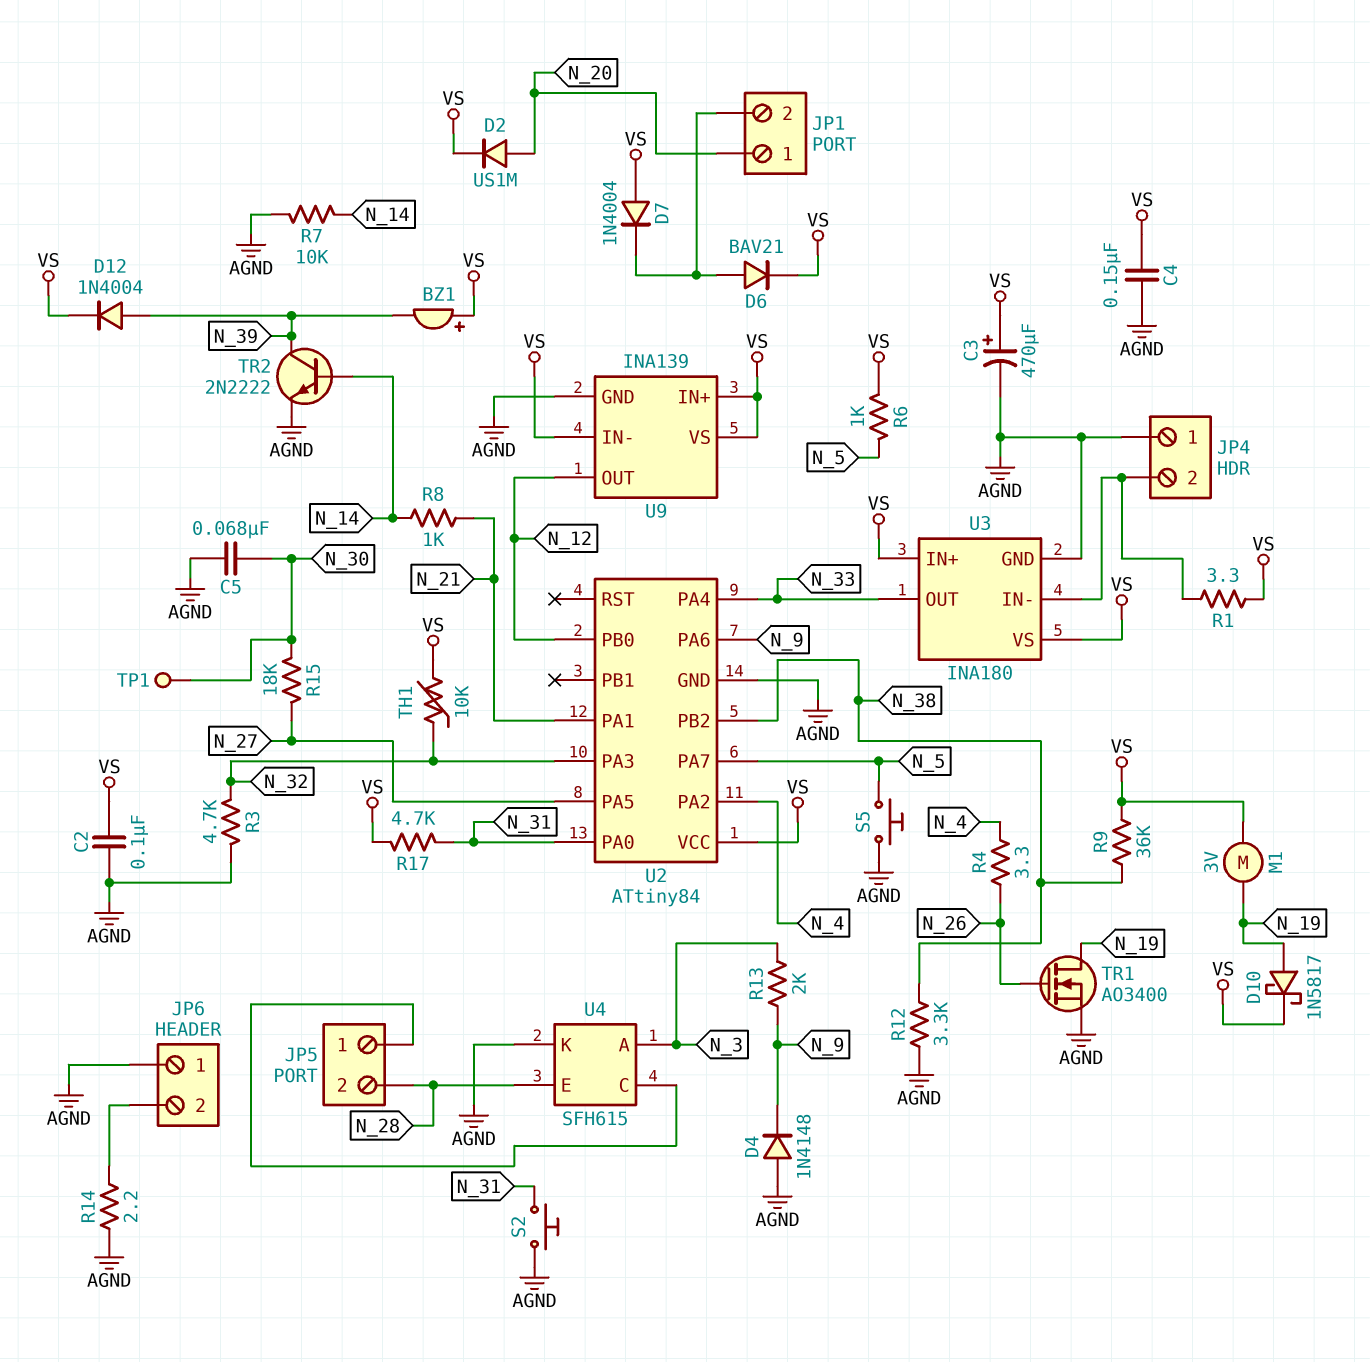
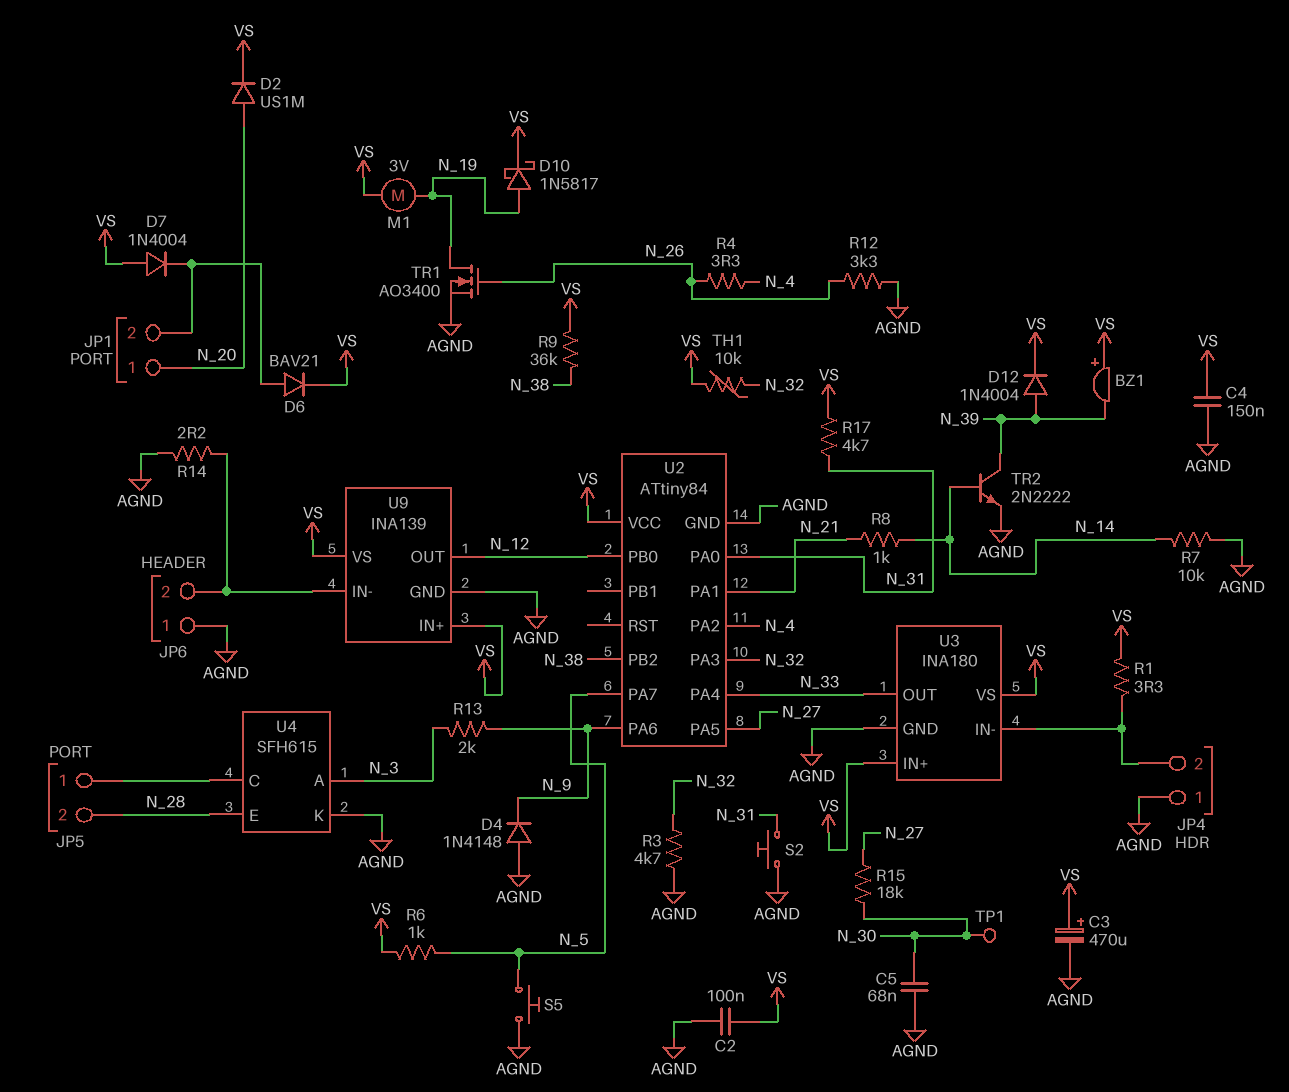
R12: 3.3k (AGND, N_38) -> 3.3k (AGND, N_26)
U9 pin IN-: VS -> JP6/2

